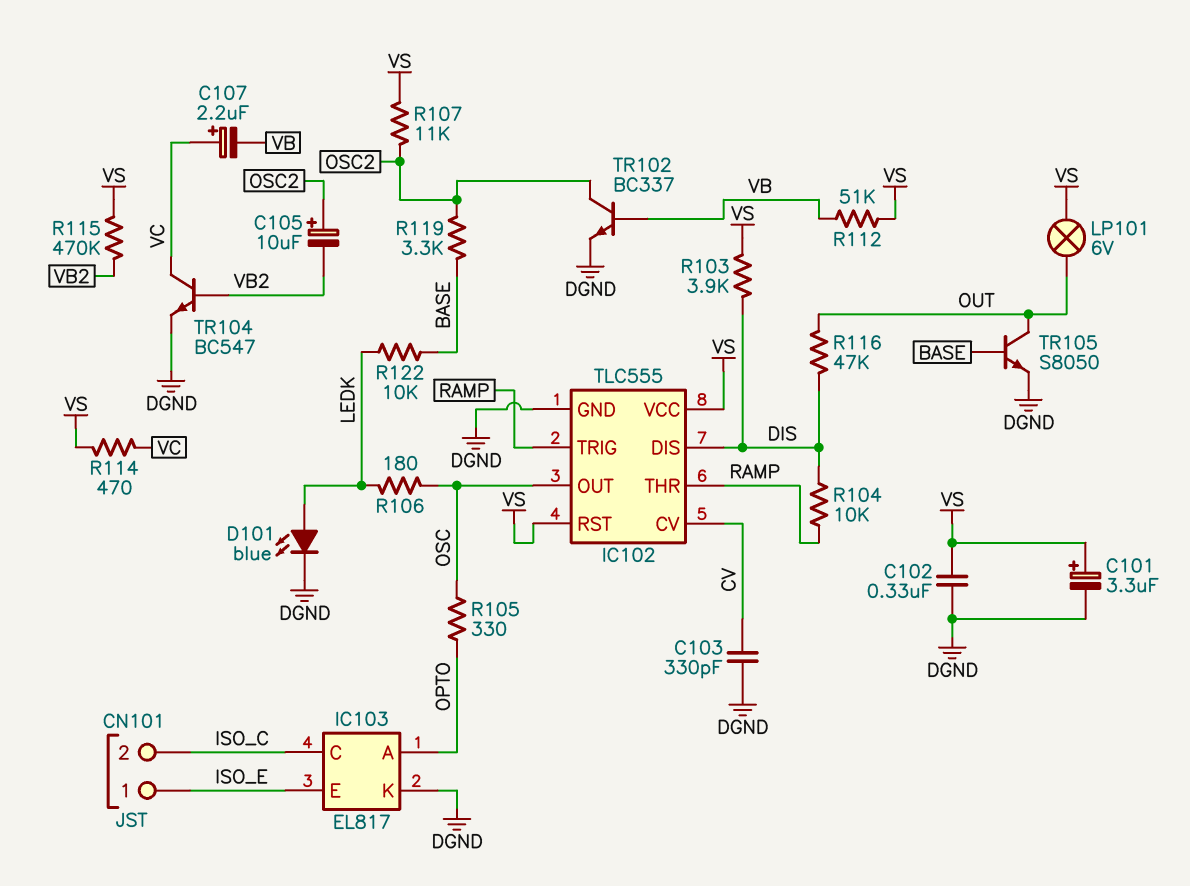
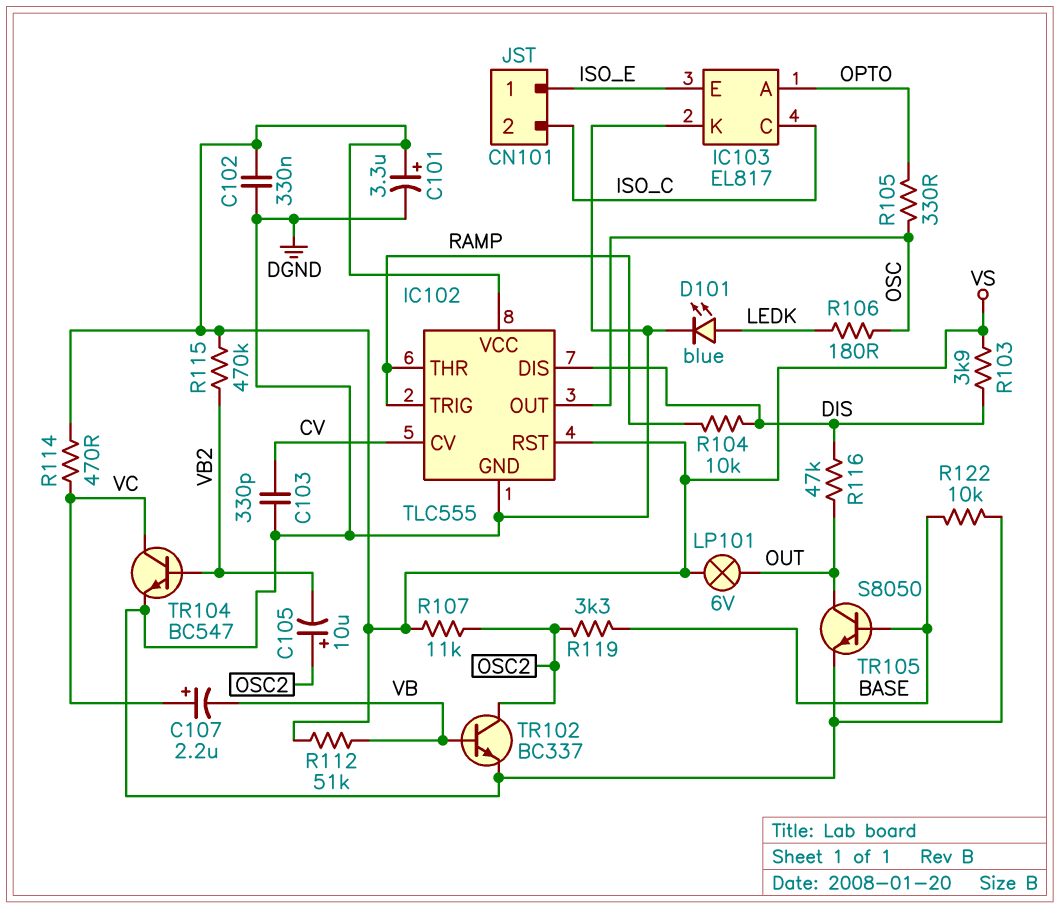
R122: 10k (BASE, LEDK) -> 10k (BASE, DGND)

